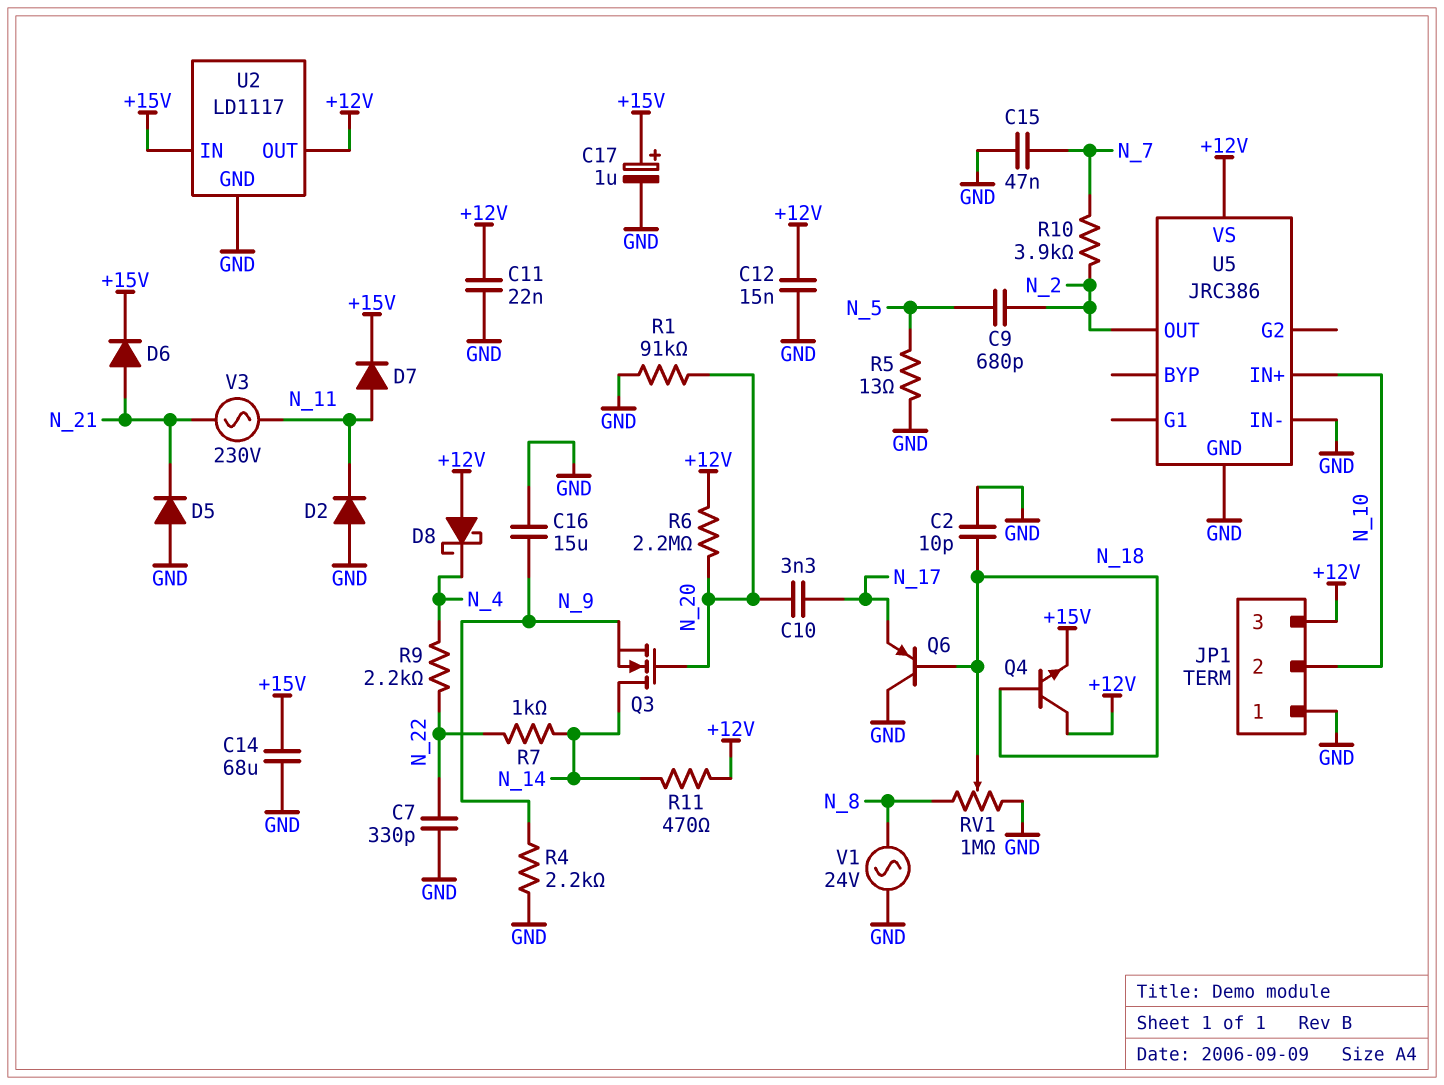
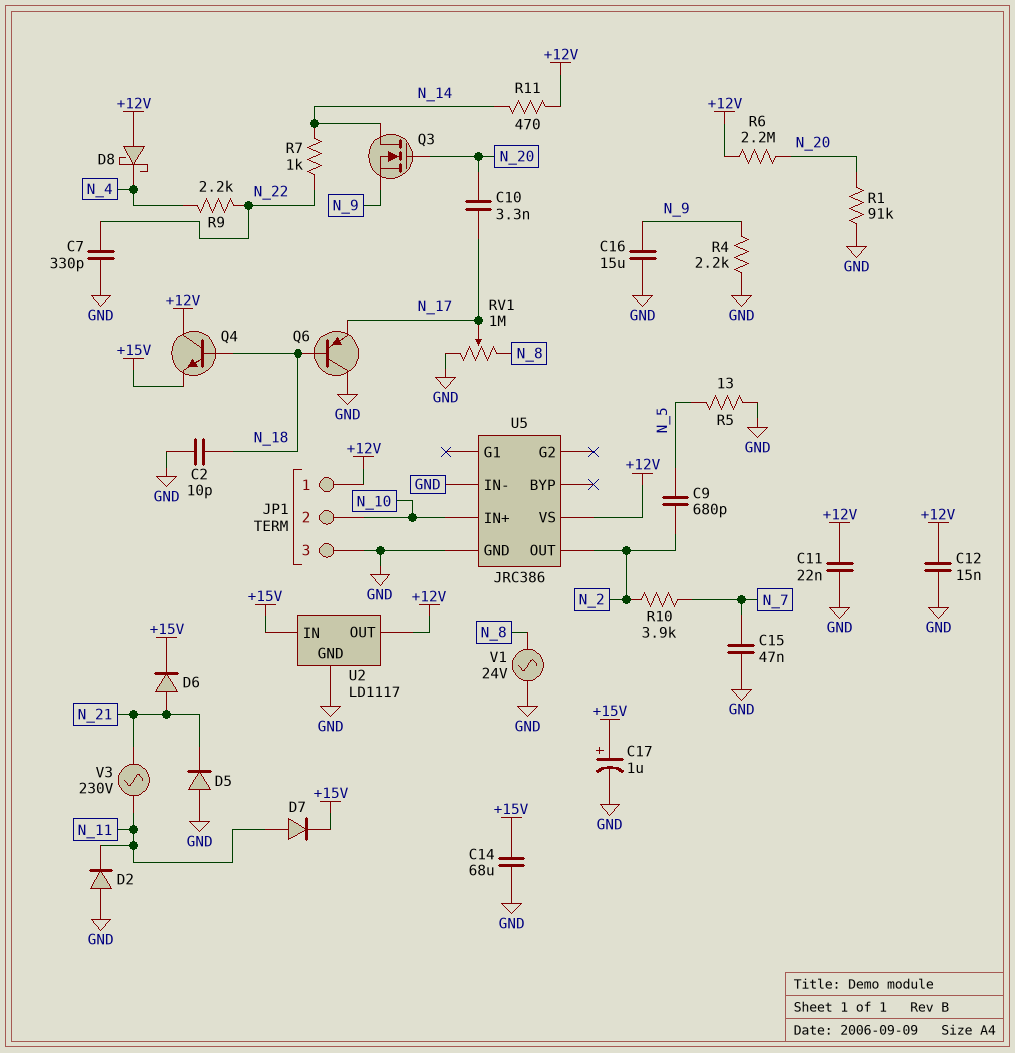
JP1 pin 1: GND -> +12V
JP1 pin 3: +12V -> GND
RV1: 1M (GND, N_8, wiper N_18) -> 1M (GND, N_8, wiper N_17)

